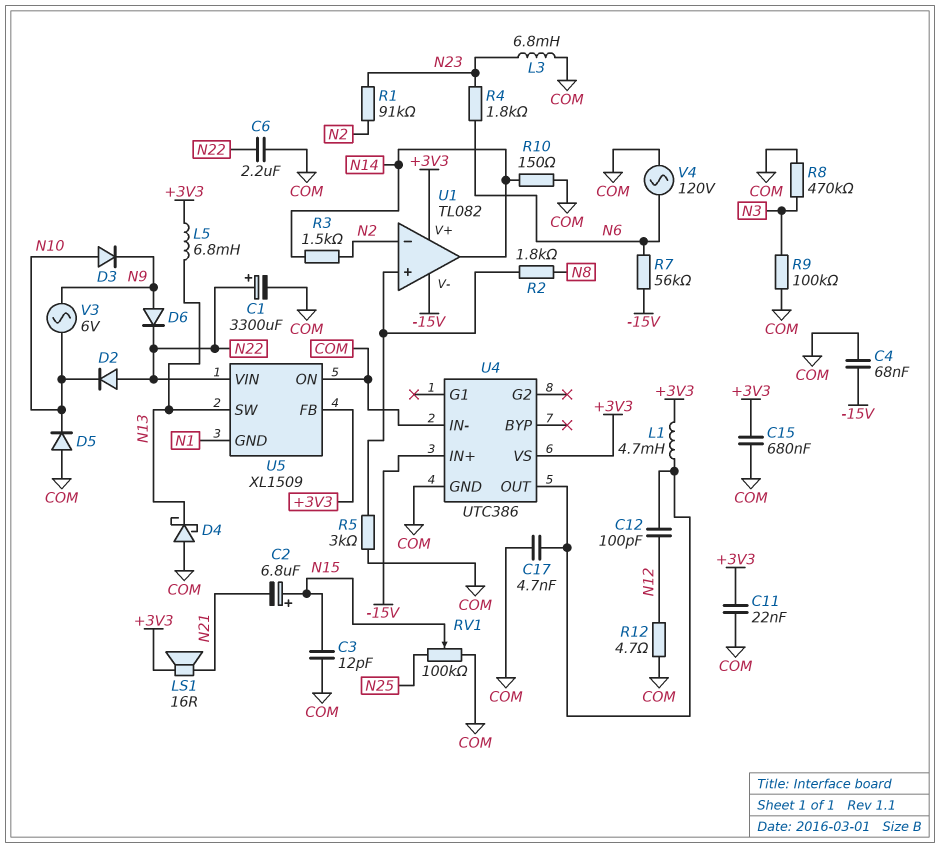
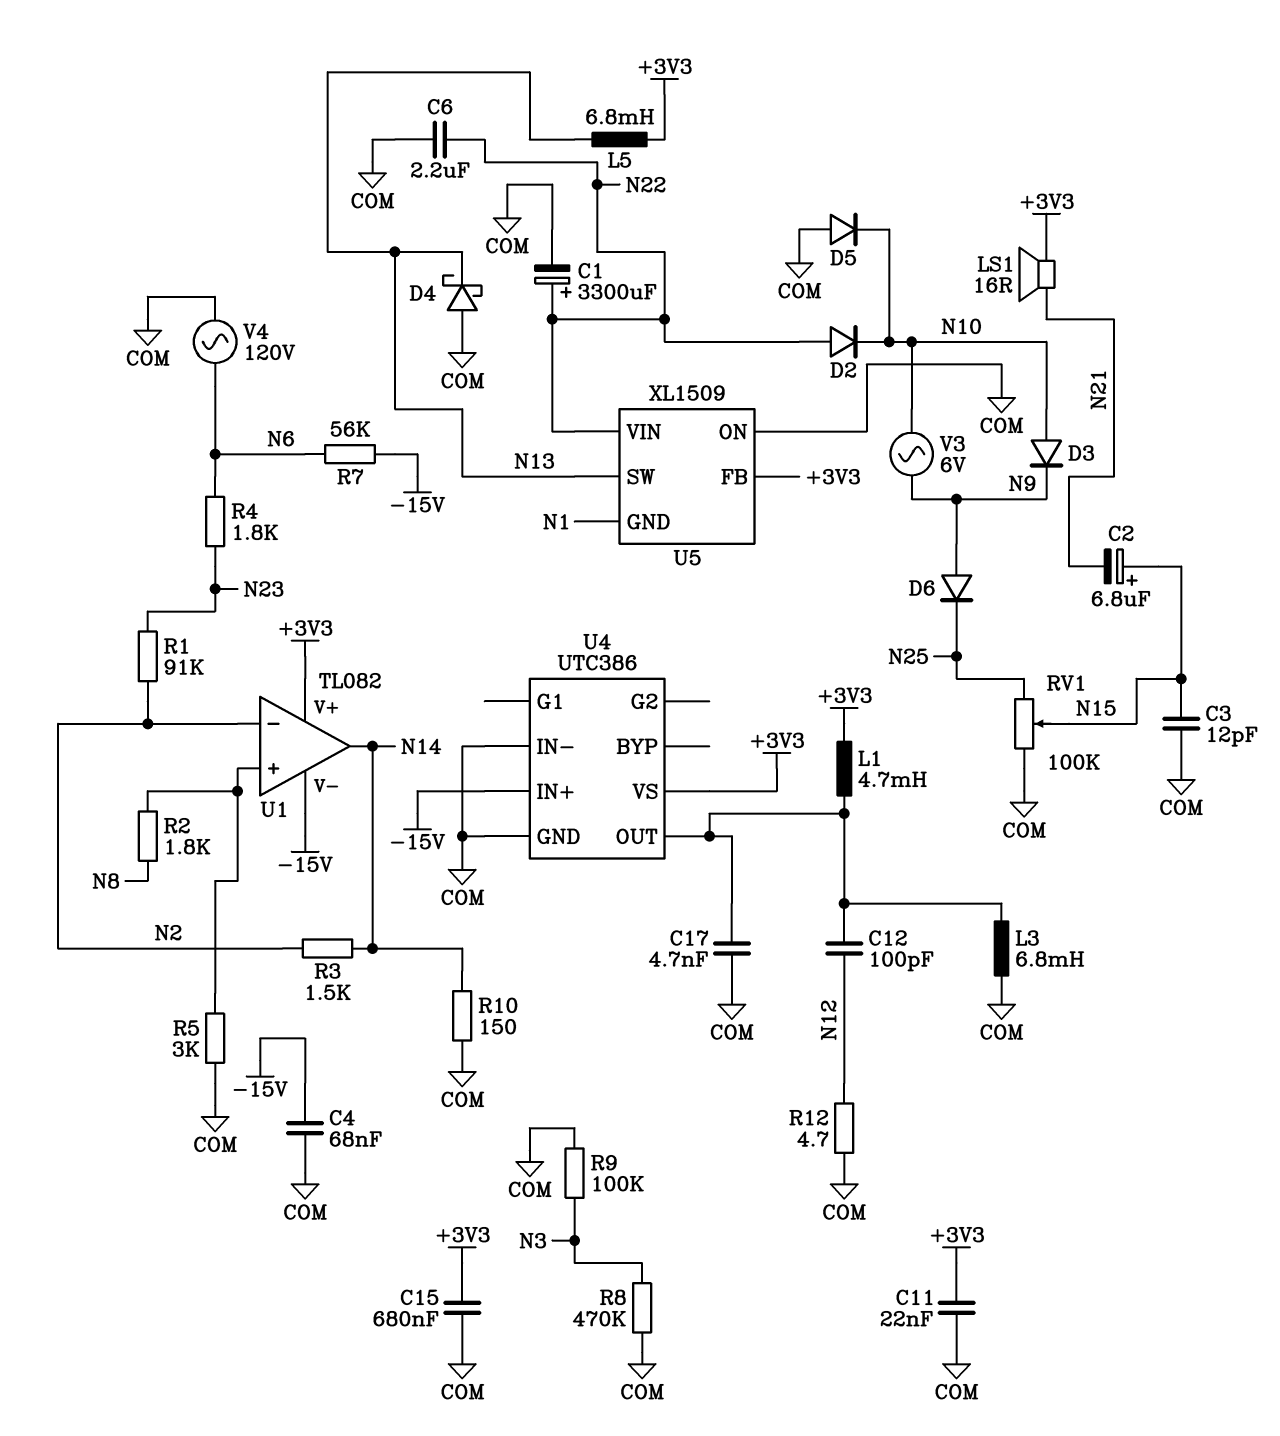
D6: diode (A N9, K N22) -> diode (A N9, K N25)
L3: 6.8mH (COM, N23) -> 6.8mH (COM, U4/OUT)

